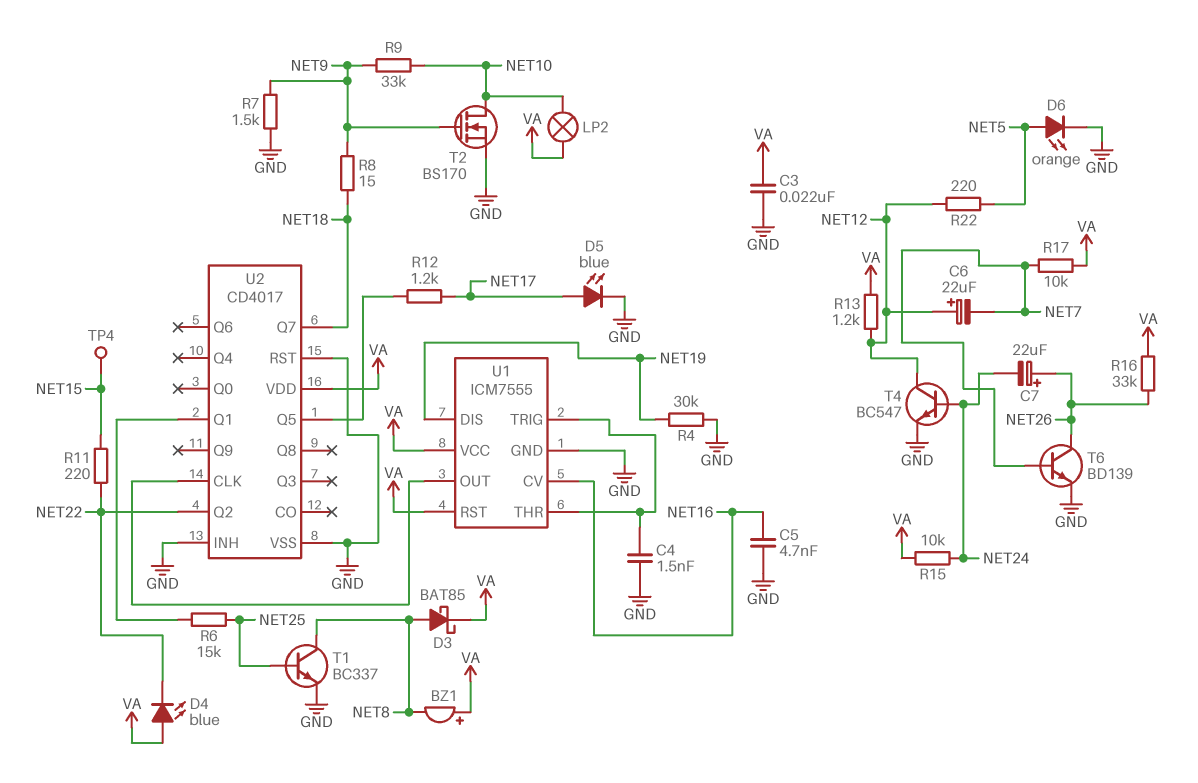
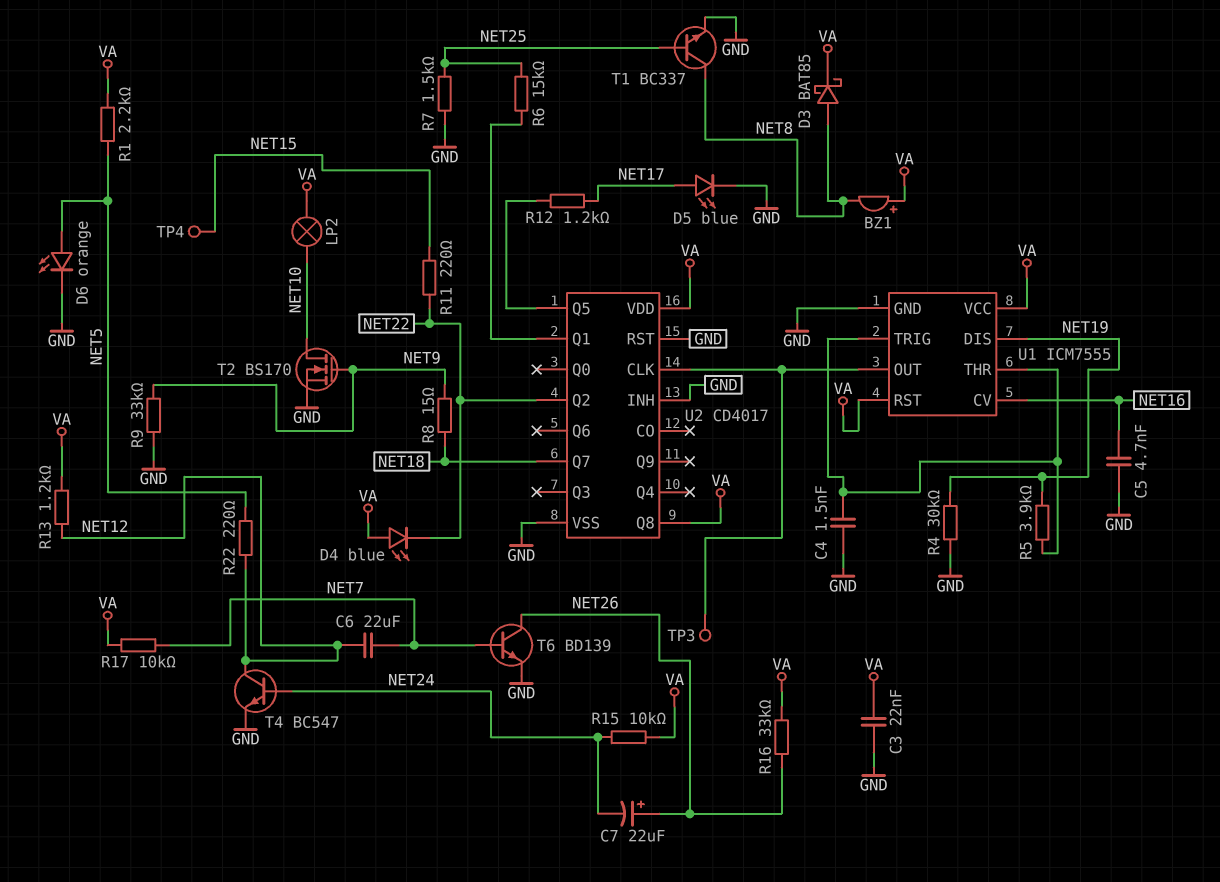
C6: 22uF (plus NET12, minus NET7) -> 22uF (NET7, NET12)
R1: none -> 2.2k (NET5, VA)
R5: none -> 3.9k (NET19, U1/THR)
R7: 1.5k (GND, NET9) -> 1.5k (GND, NET25)
R9: 33k (NET9, NET10) -> 33k (GND, NET9)
TP3: none -> test point (U1/OUT)
U2 pin Q8: none -> VA

